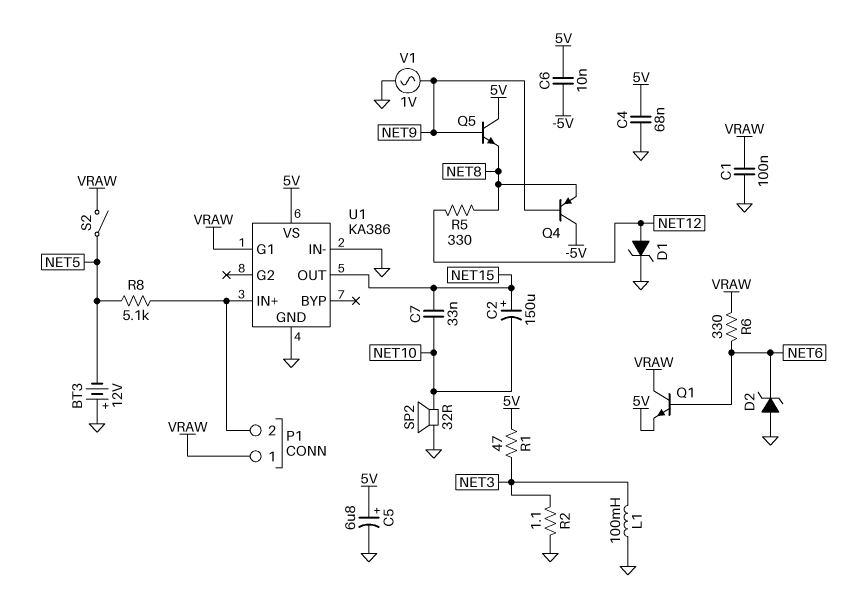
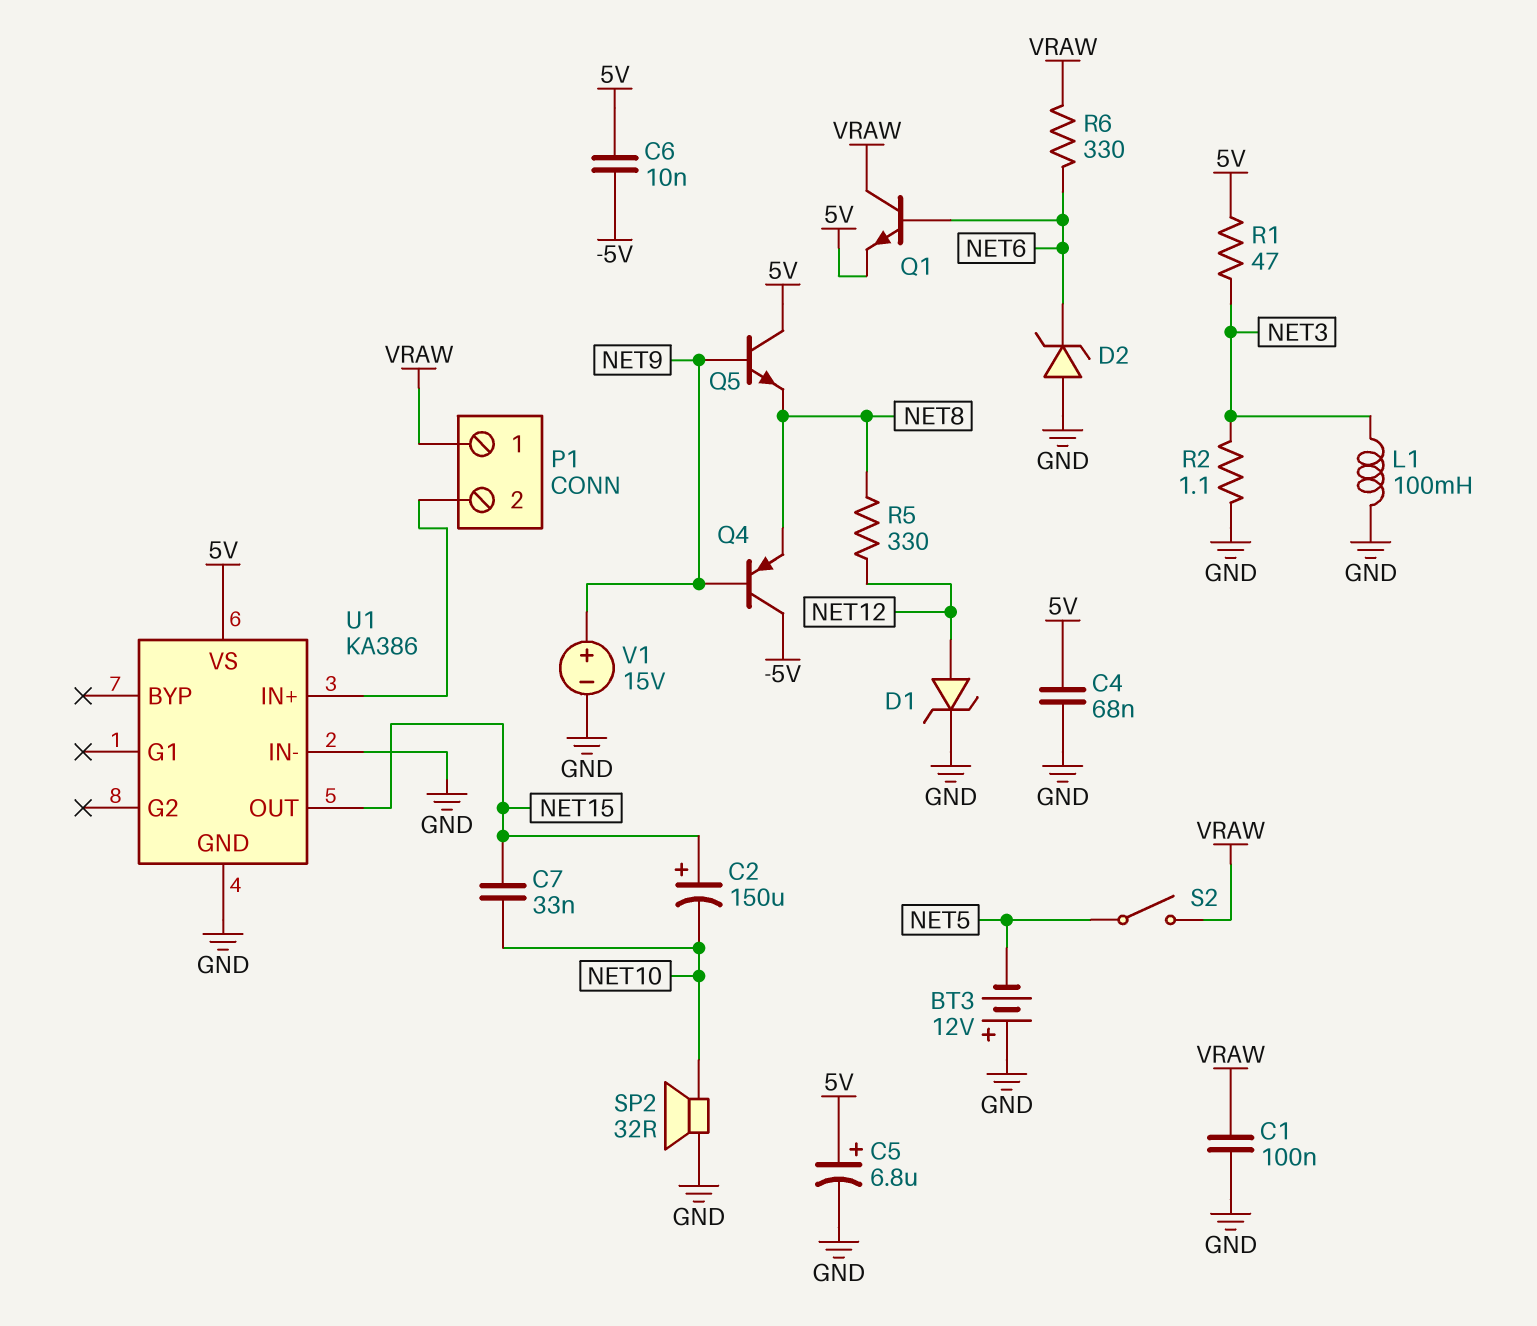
R8: 5.1k (NET5, P1/2) -> none
U1 pin G1: VRAW -> none
V1: AC 1V (GND, NET9) -> 15V (plus NET9, minus GND)

